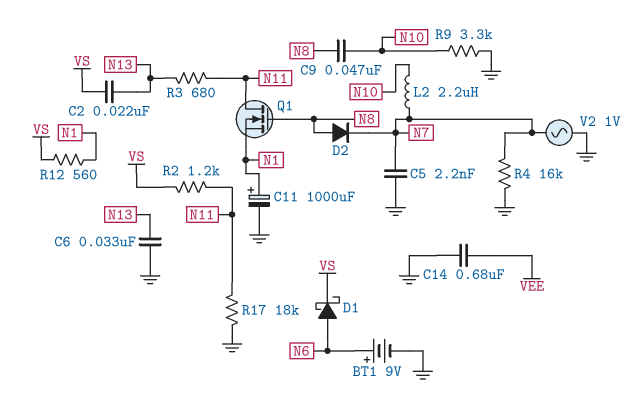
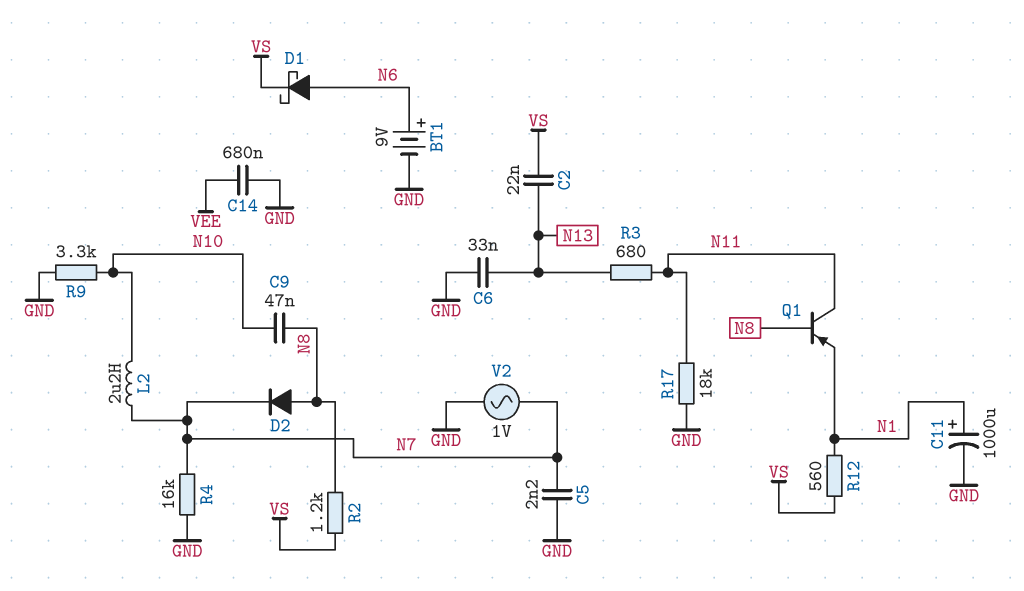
Q1: NMOS (G N8, D N11, S N1) -> PNP (B N8, C N11, E N1)
R2: 1.2k (N11, VS) -> 1.2k (N8, VS)

